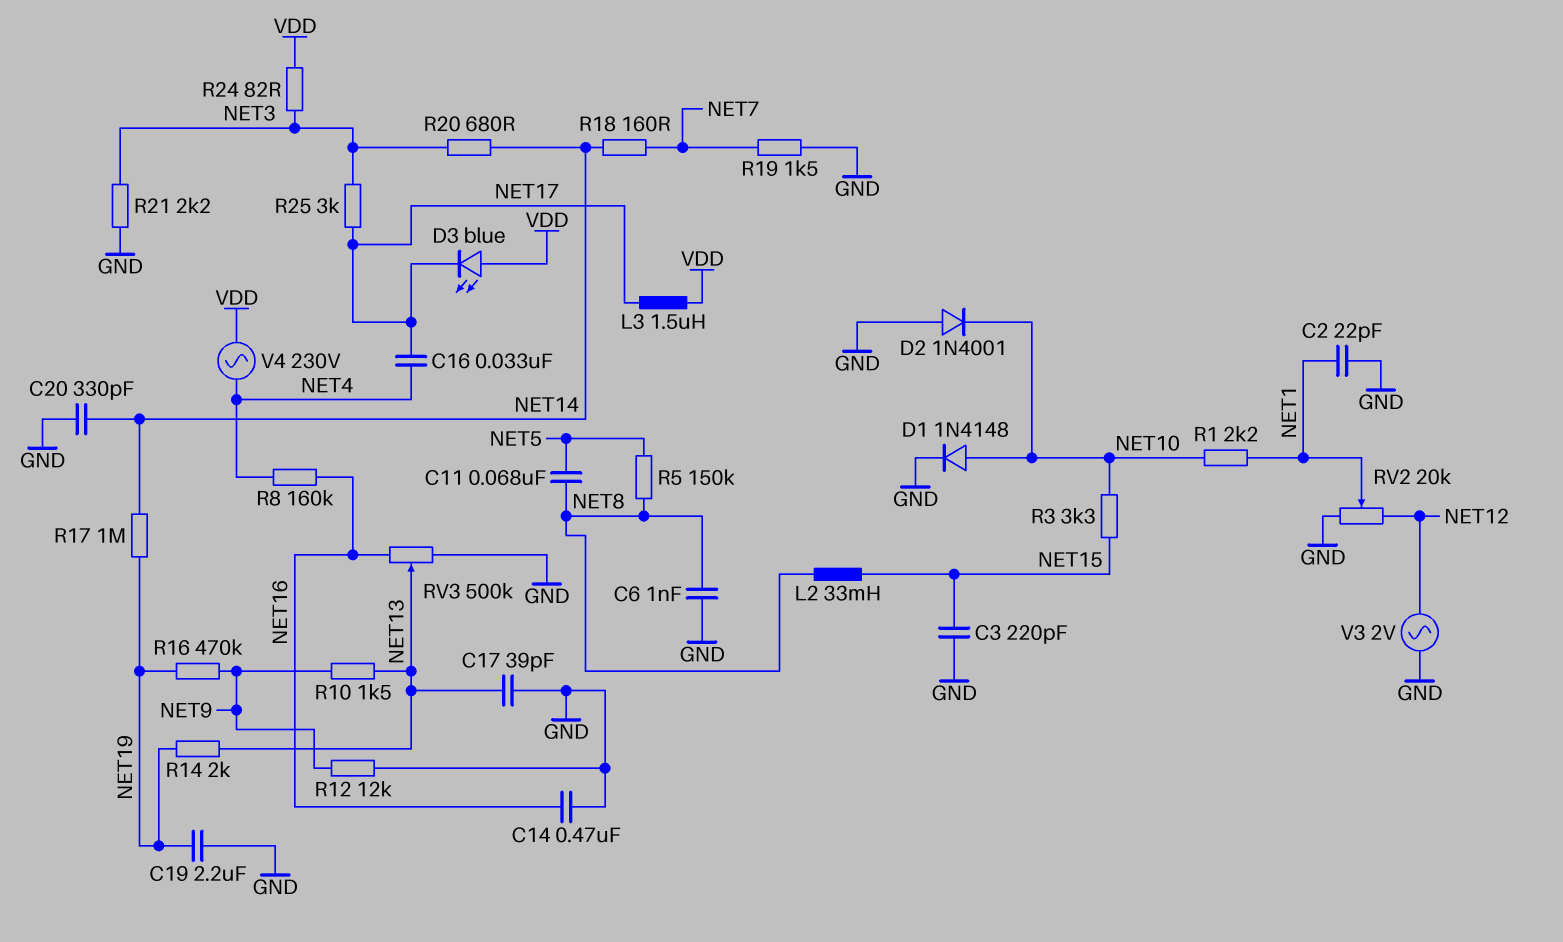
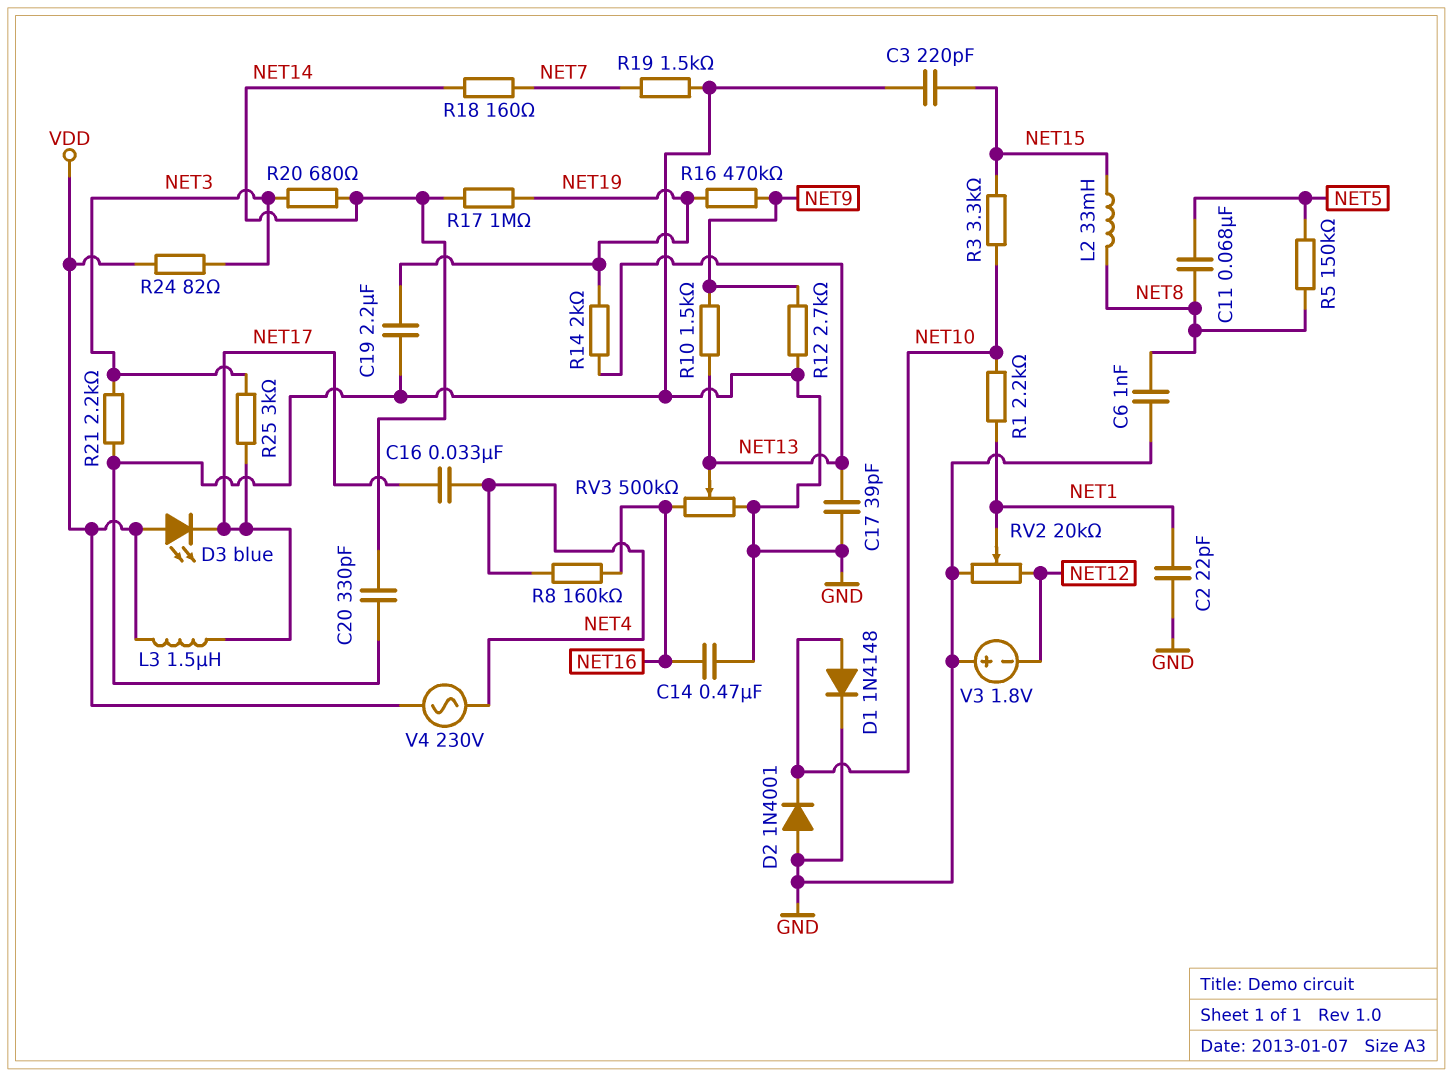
R12: 12k (GND, NET9) -> 2.7k (GND, NET9)
V3: AC 2V (GND, NET12) -> 1.8V (plus GND, minus NET12)

